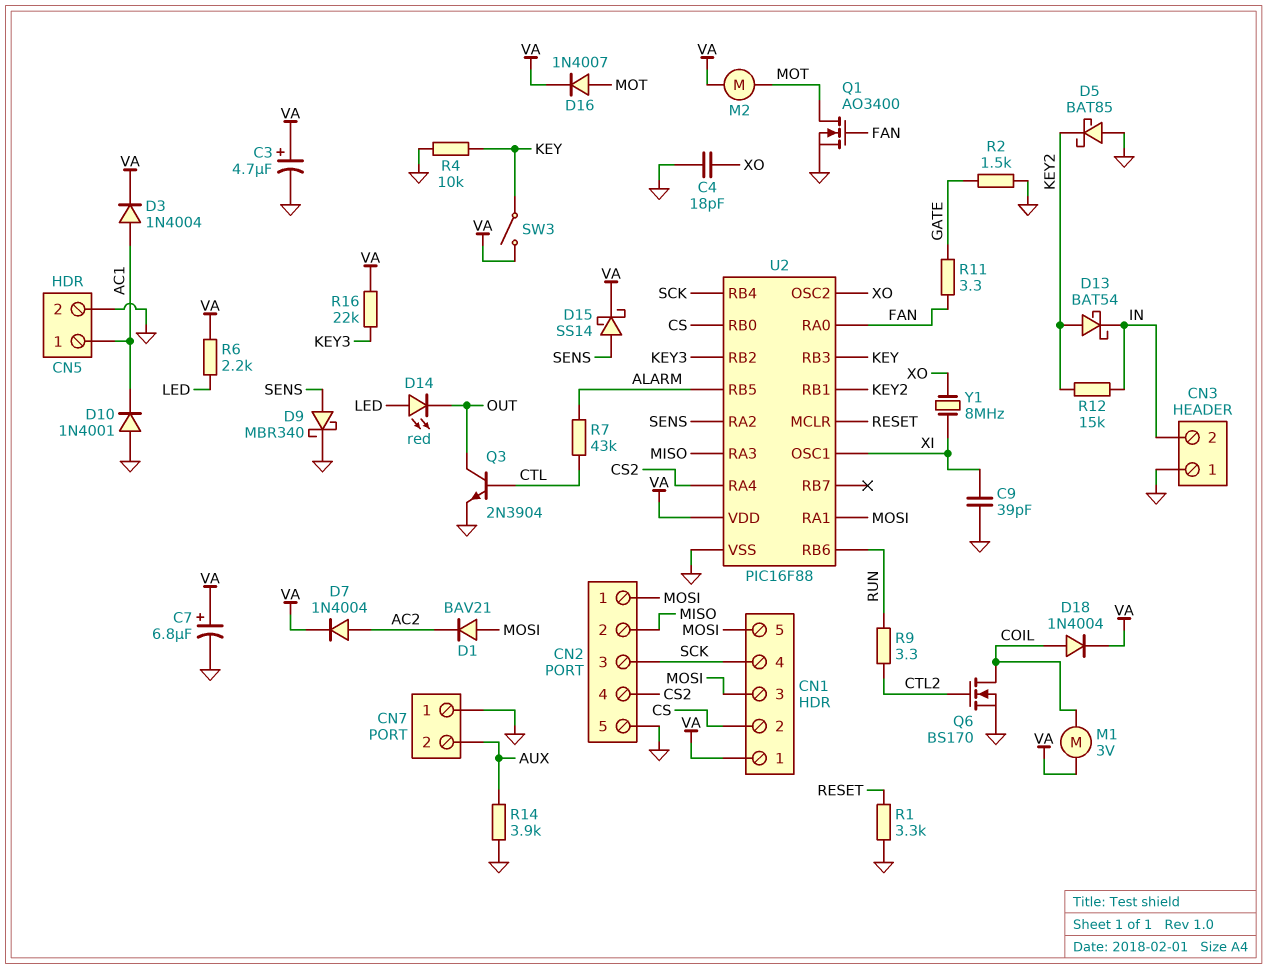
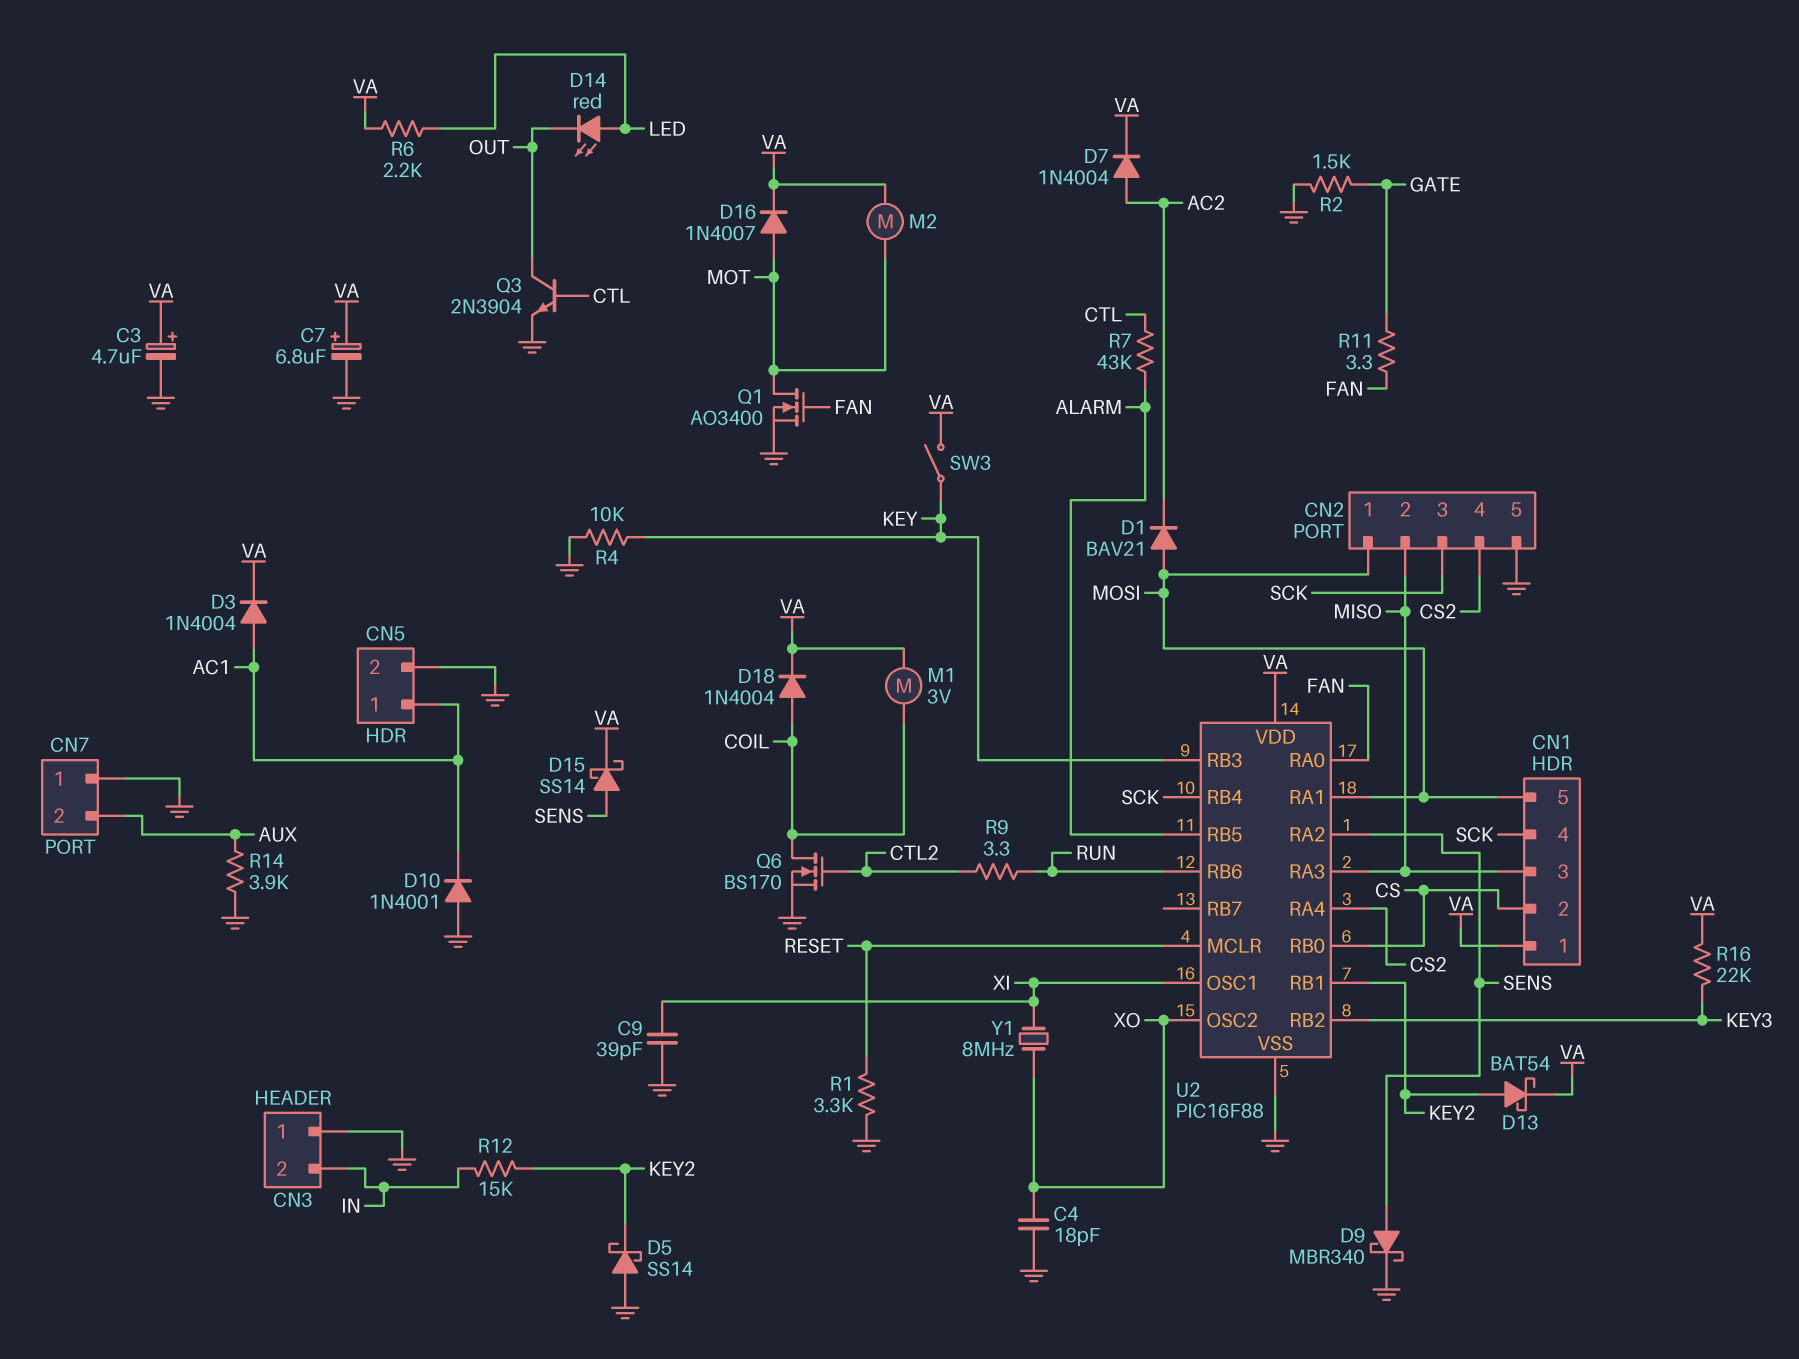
CN1 pin 3: MOSI -> MISO
D5: schottky BAT85 (A GND, K KEY2) -> schottky SS14 (A GND, K KEY2)
D13: schottky BAT54 (A KEY2, K IN) -> schottky BAT54 (A KEY2, K VA)

